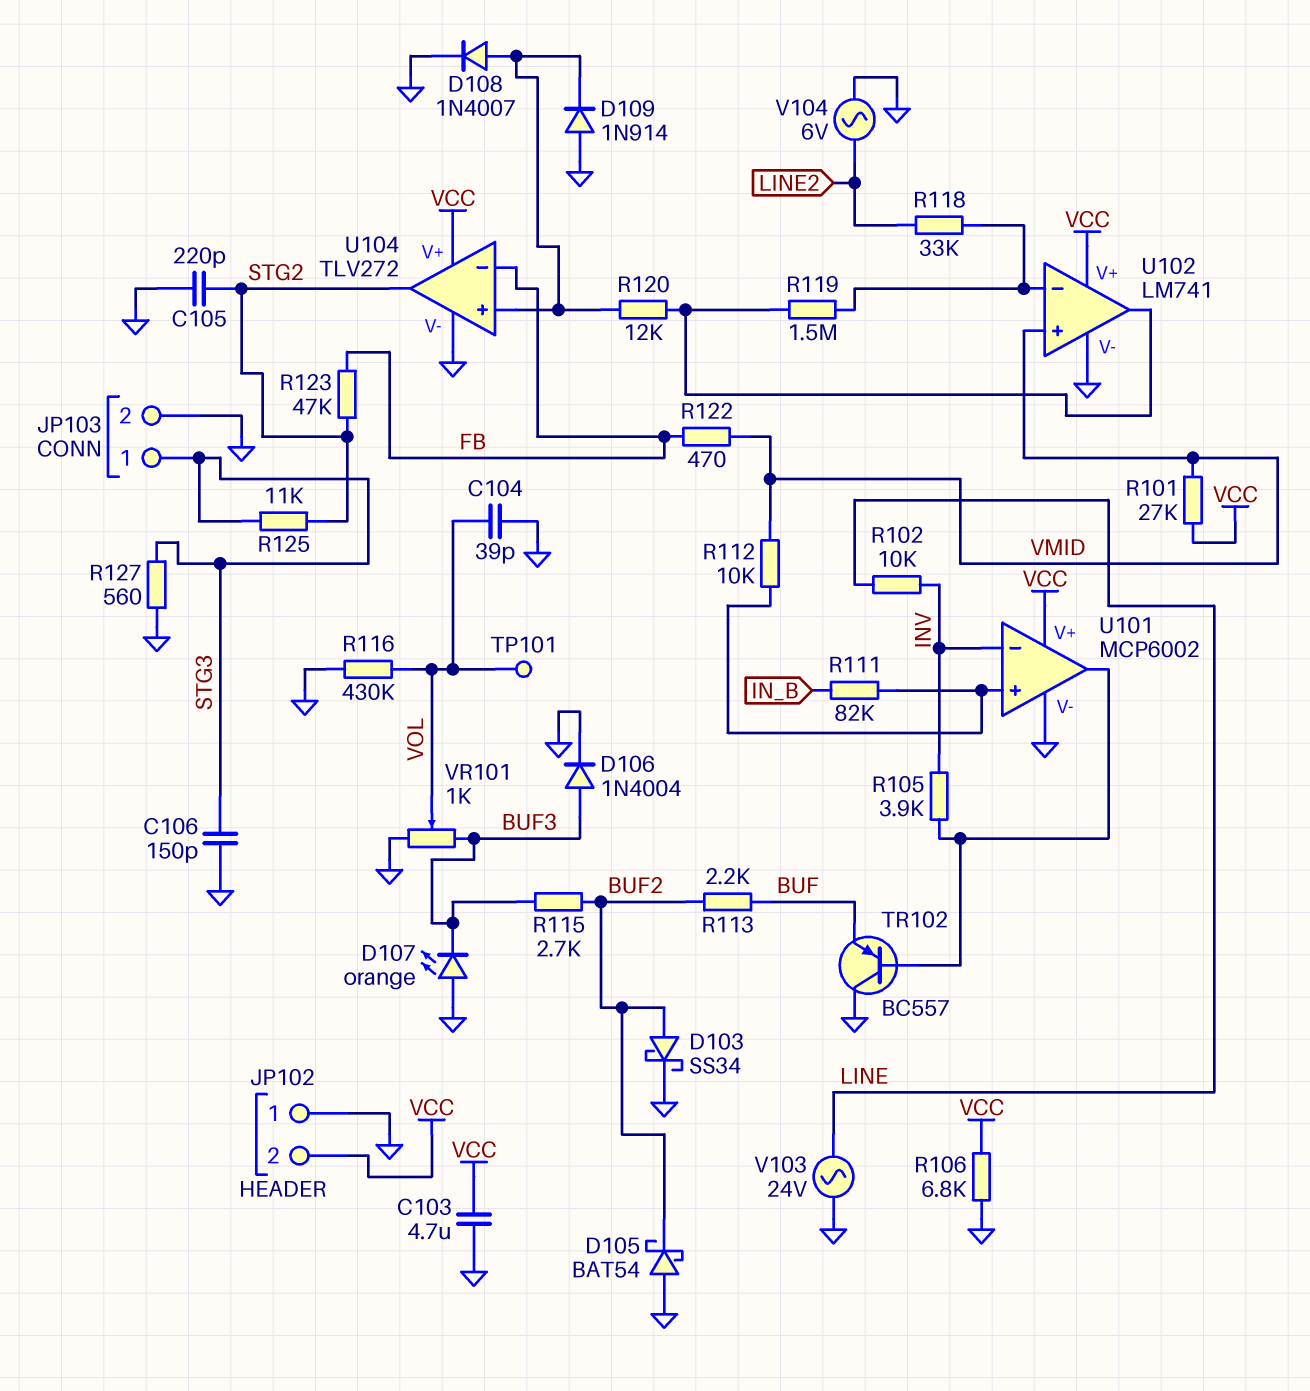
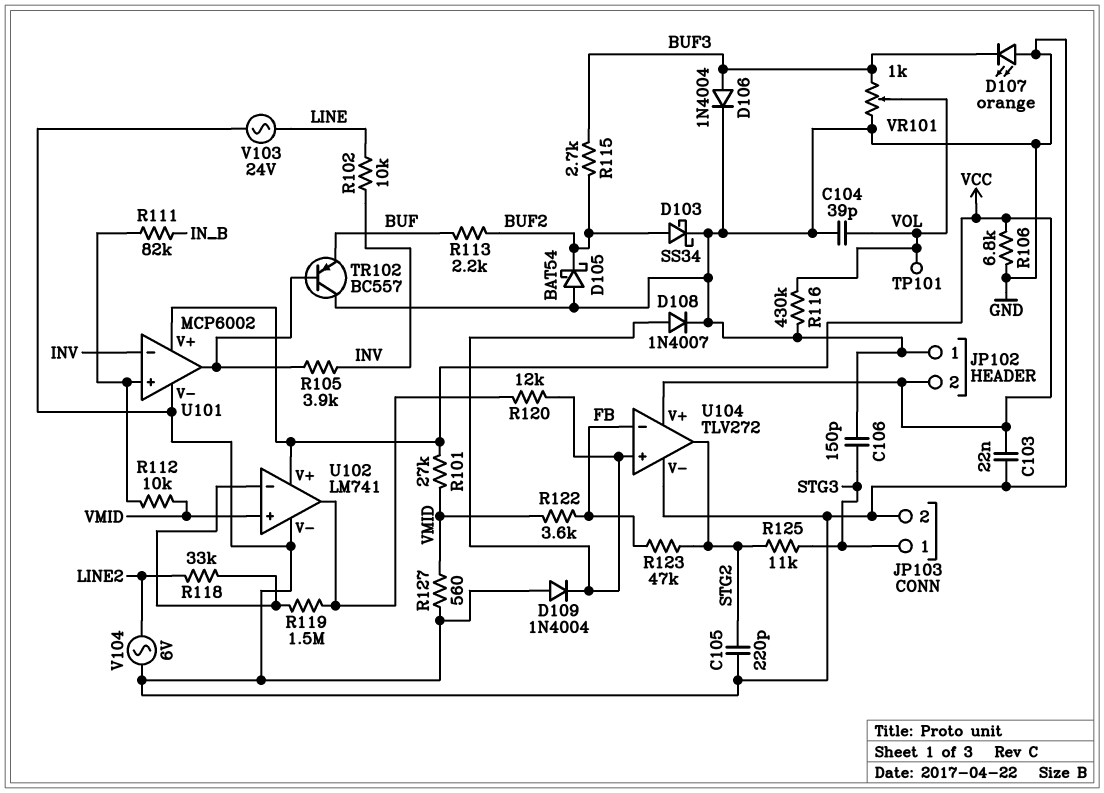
C103: 4.7uF (GND, VCC) -> 22nF (GND, VCC)
D109: diode 1N914 (A GND, K U104/in+) -> diode 1N4004 (A GND, K U104/in+)
R122: 470 (FB, VMID) -> 3.6k (FB, VMID)
R127: 560 (GND, STG3) -> 560 (GND, VMID)

